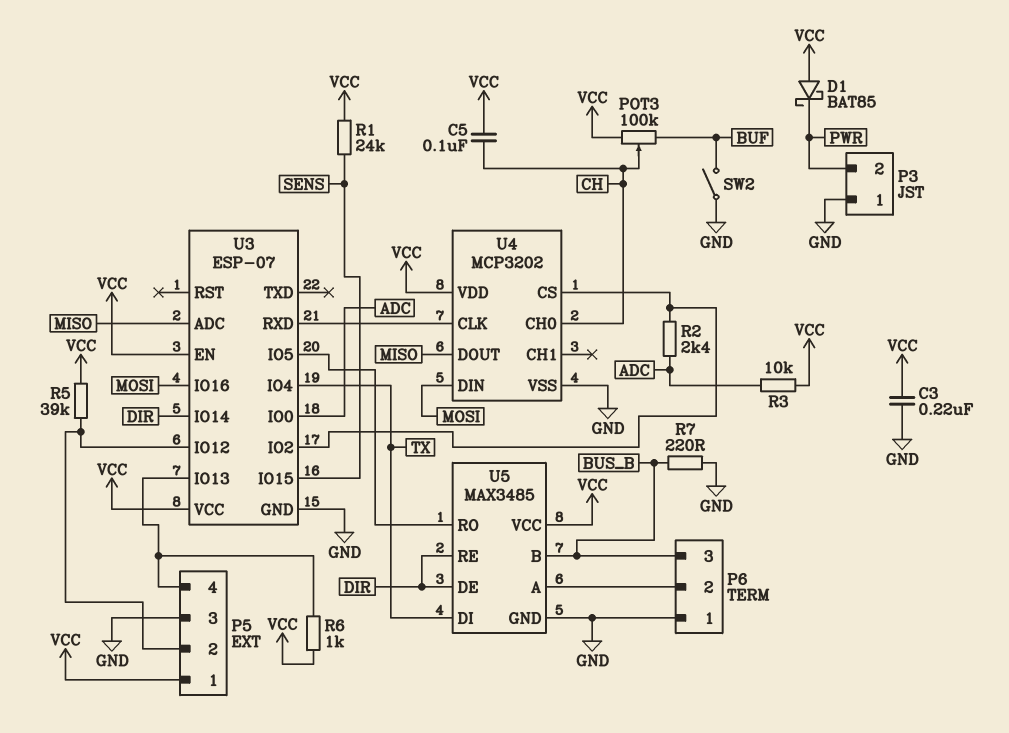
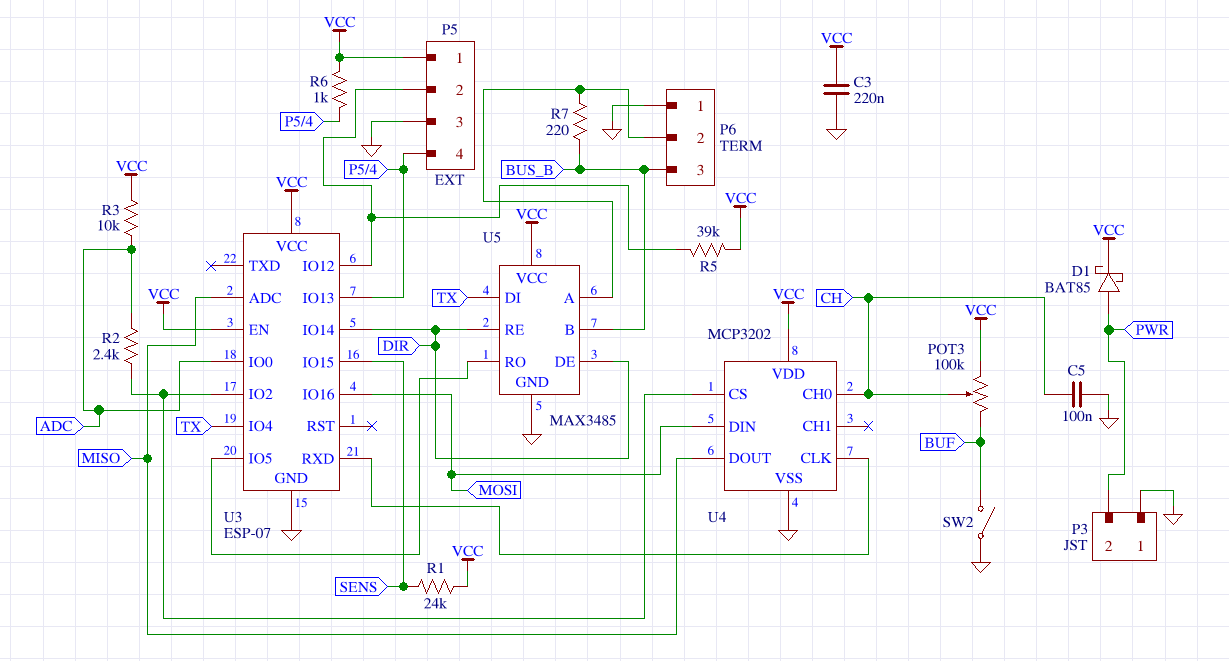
C5: 100nF (CH, VCC) -> 100nF (CH, GND)
D1: schottky BAT85 (A VCC, K PWR) -> schottky BAT85 (A PWR, K VCC)
R7: 220 (BUS_B, GND) -> 220 (BUS_B, P6/2)

